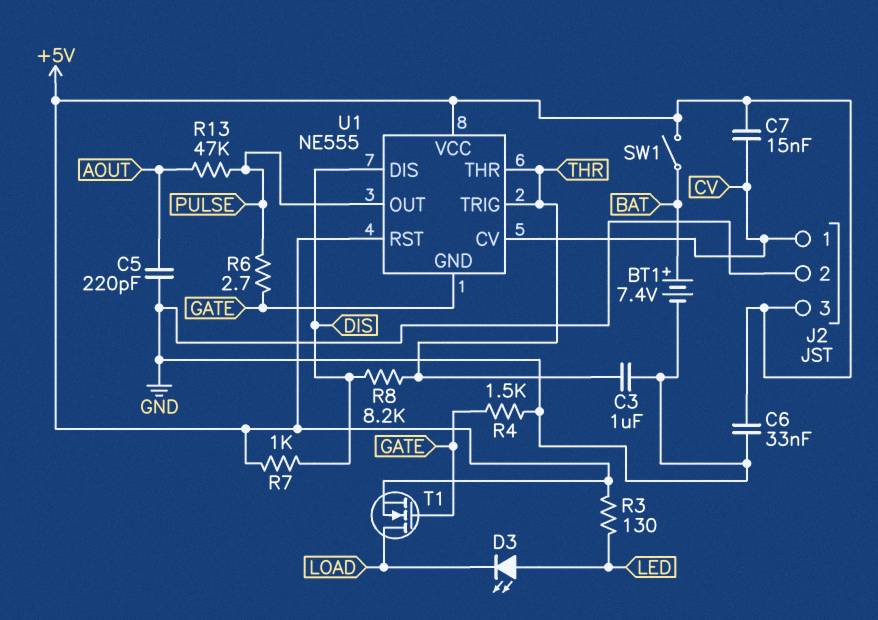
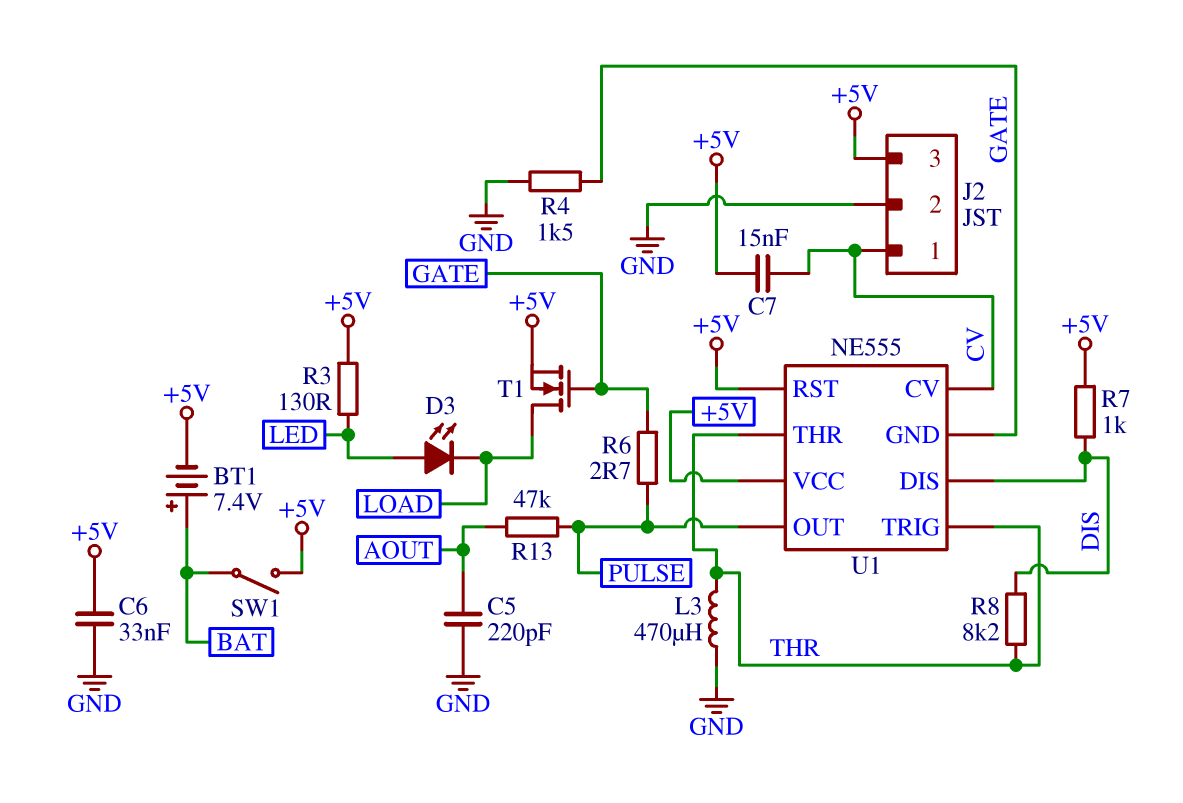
BT1: 7.4V (plus BAT, minus GND) -> 7.4V (plus BAT, minus +5V)
C3: 1uF (GND, THR) -> none
L3: none -> 470uH (GND, THR)

